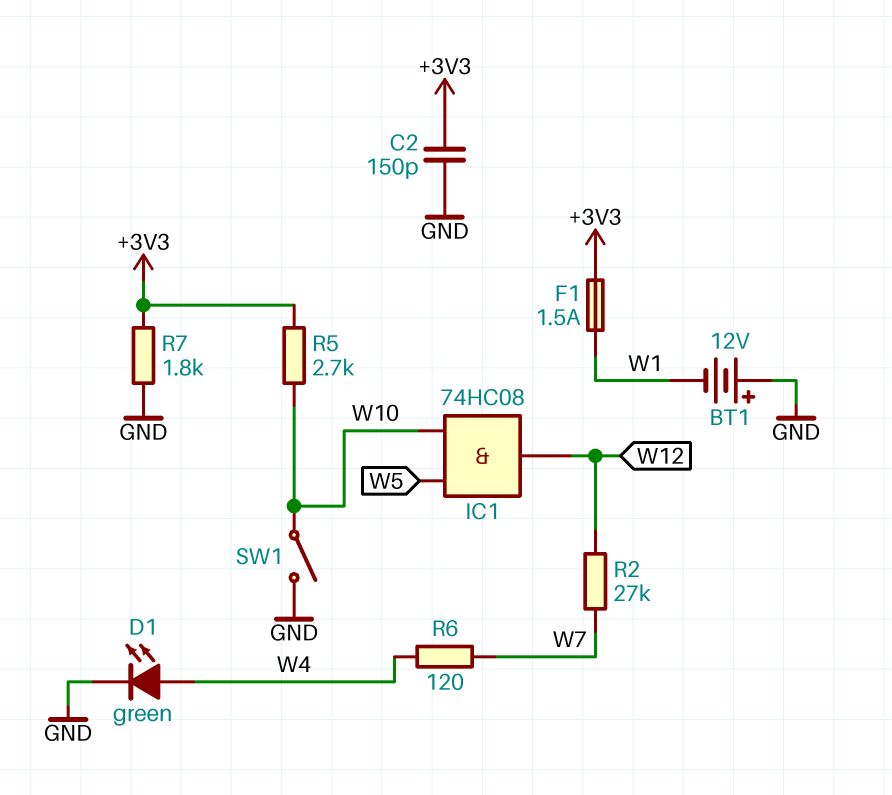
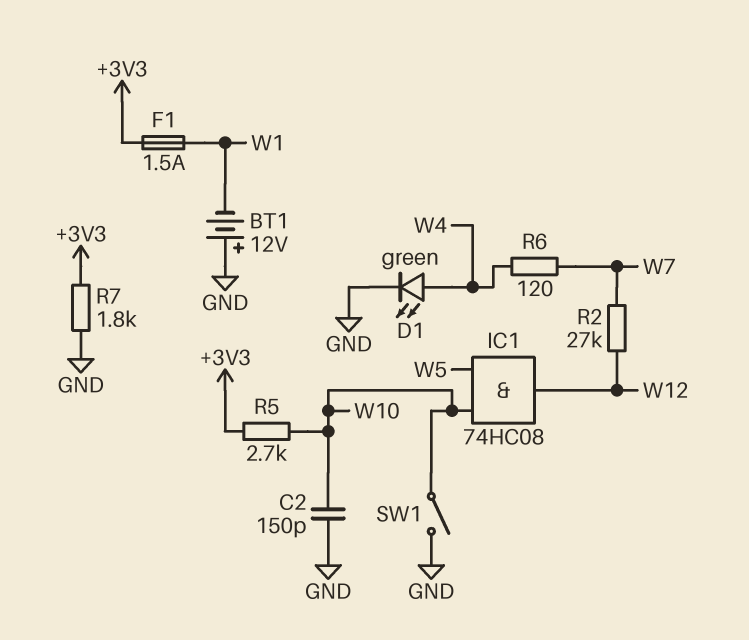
C2: 150pF (+3V3, GND) -> 150pF (GND, W10)

